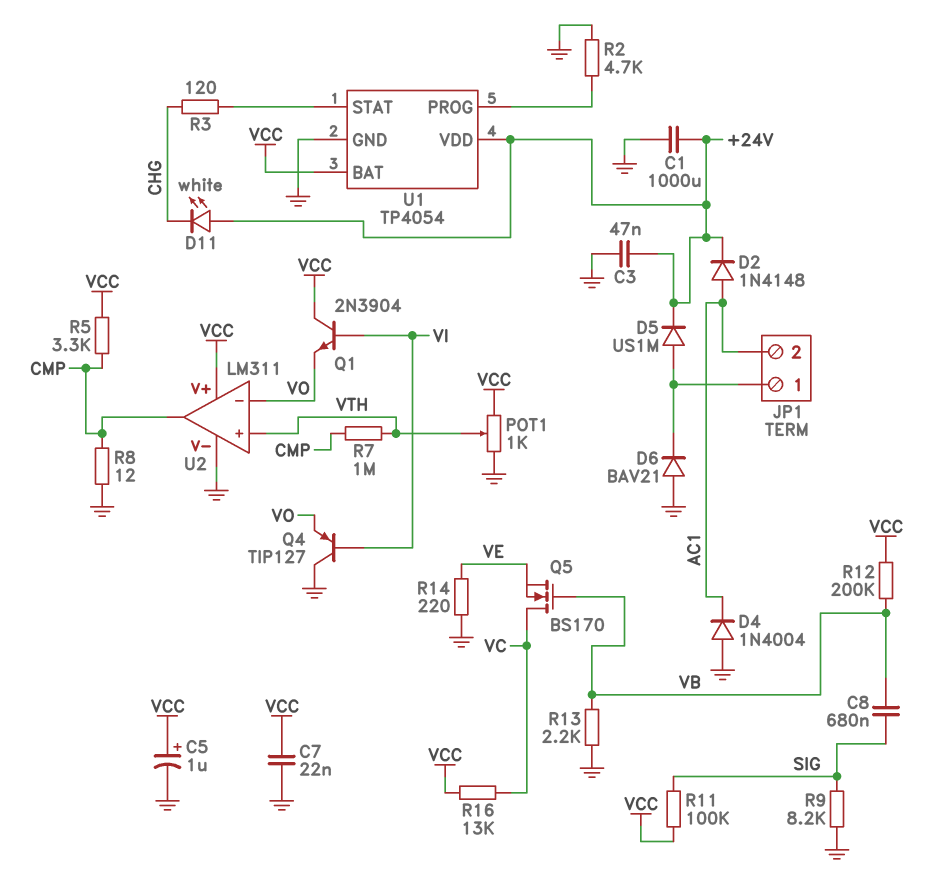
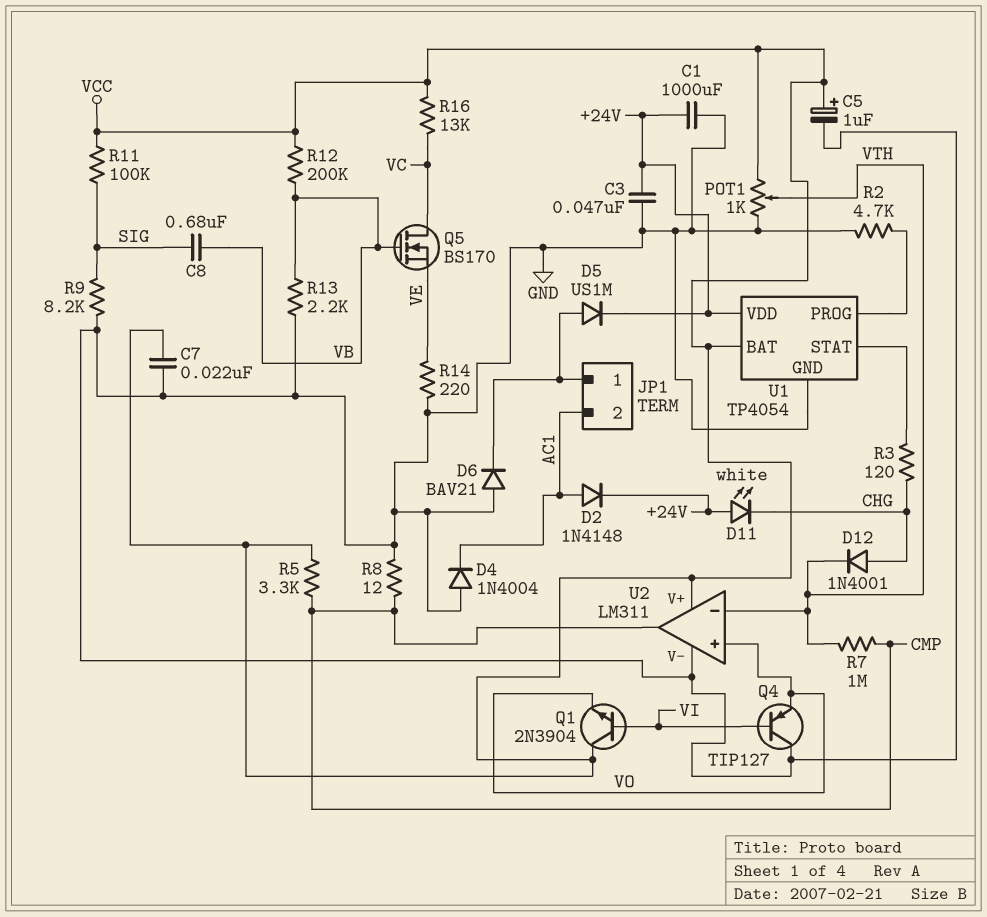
D12: none -> diode 1N4001 (A CHG, K VTH)
U2 pin in+: VTH -> VO
U2 pin in-: VO -> VTH

